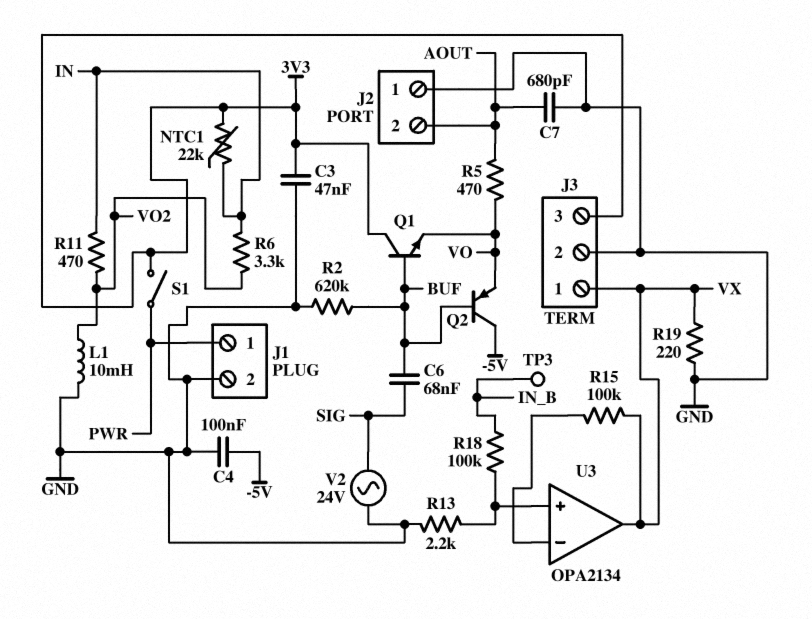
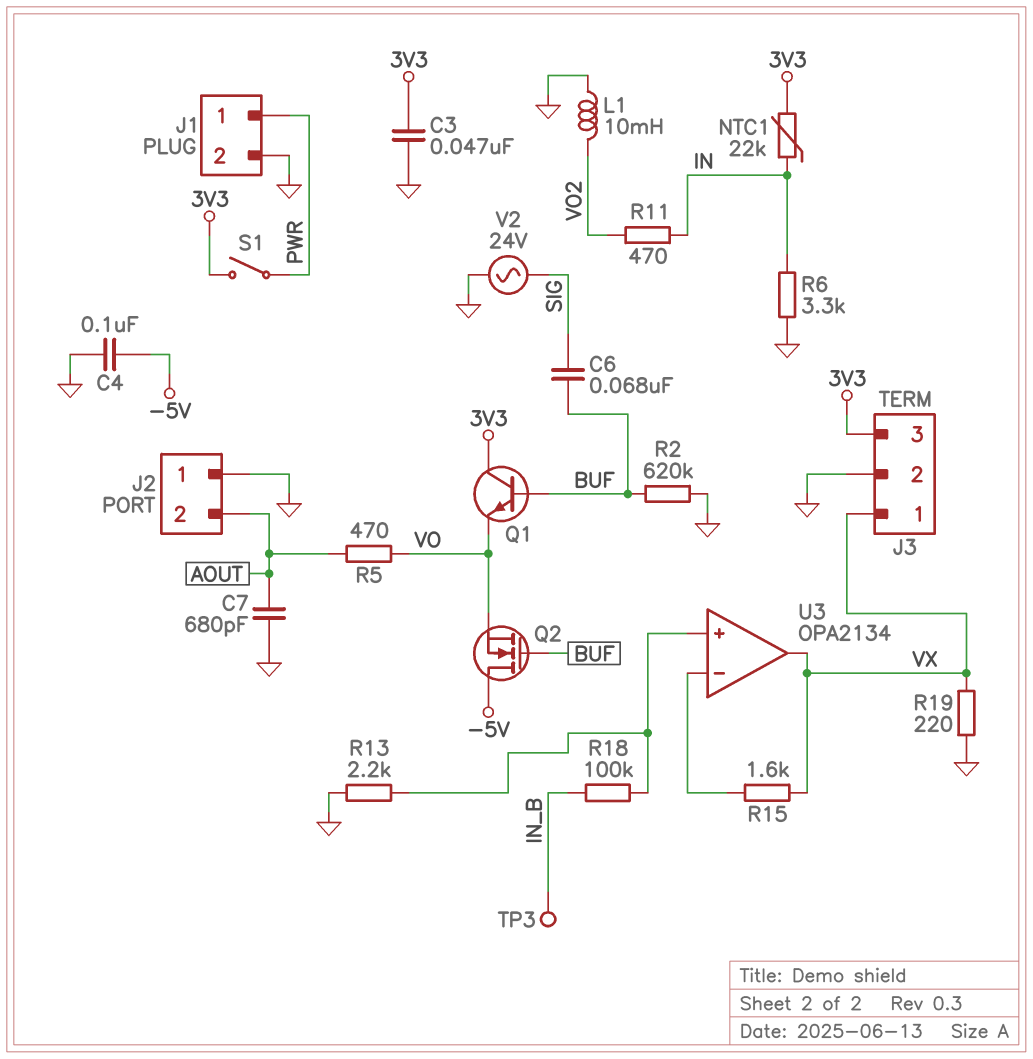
Q2: PNP (B BUF, C -5V, E VO) -> NMOS (G BUF, D -5V, S VO)
R6: 3.3k (IN, VO2) -> 3.3k (GND, IN)
R15: 100k (U3/in-, VX) -> 1.6k (U3/in-, VX)

